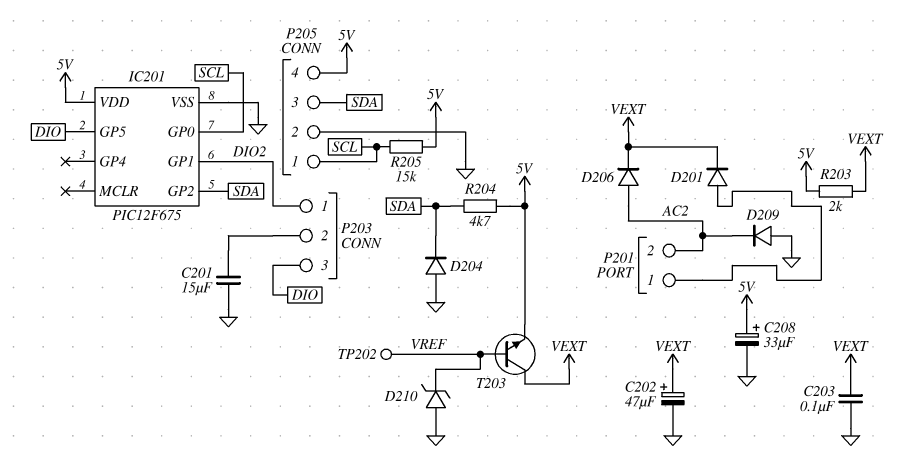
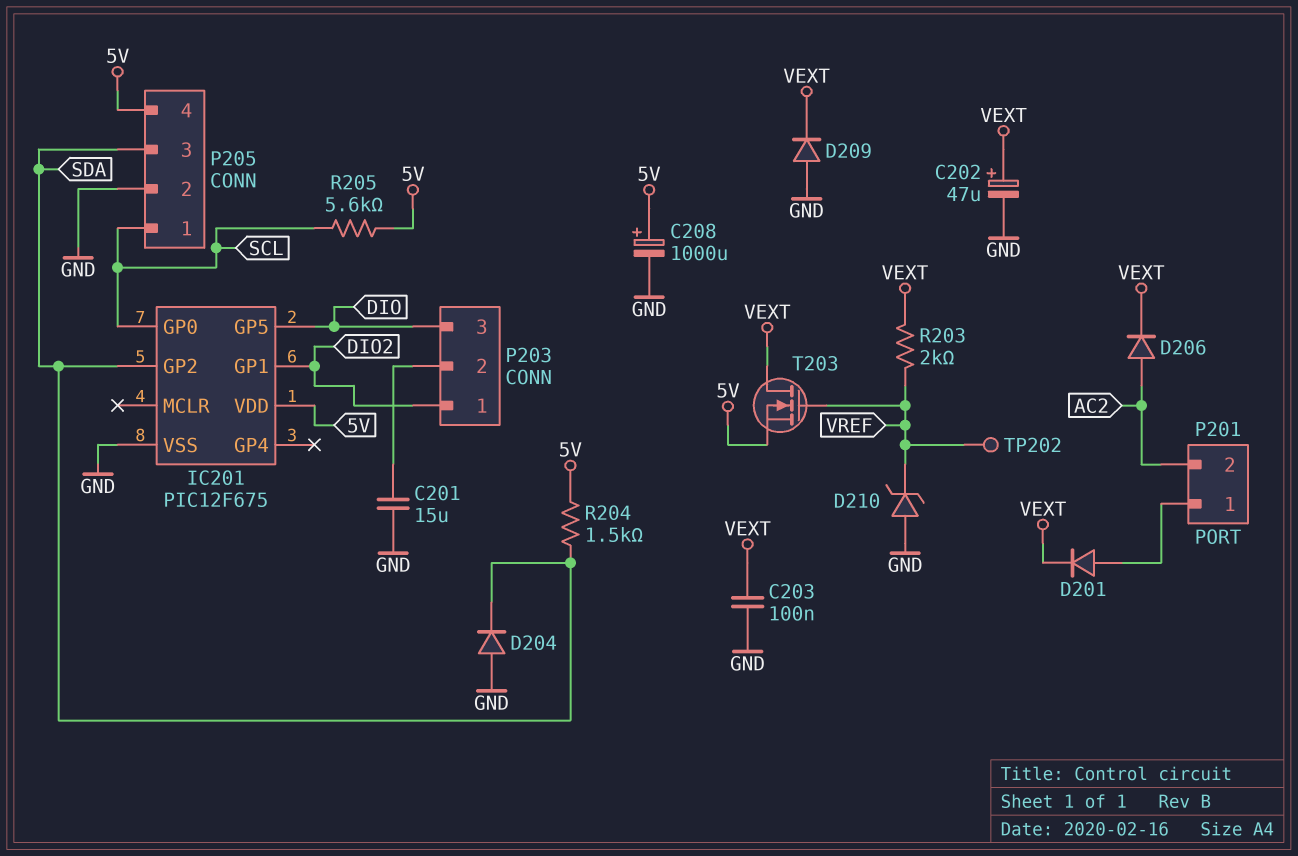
C208: 33uF (plus 5V, minus GND) -> 1000uF (plus 5V, minus GND)
D209: diode (A GND, K AC2) -> diode (A GND, K VEXT)
R203: 2k (5V, VEXT) -> 2k (VEXT, VREF)
R204: 4.7k (5V, SDA) -> 1.5k (5V, SDA)
R205: 15k (5V, SCL) -> 5.6k (5V, SCL)
T203: NPN (B VREF, C VEXT, E 5V) -> NMOS (G VREF, D VEXT, S 5V)

